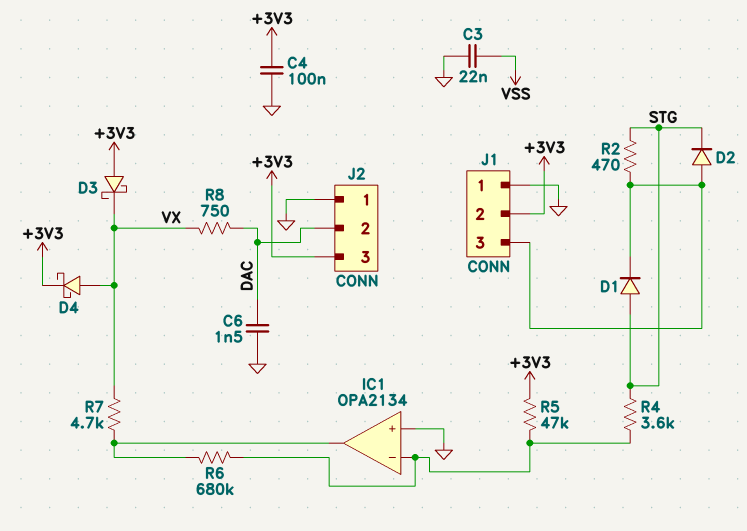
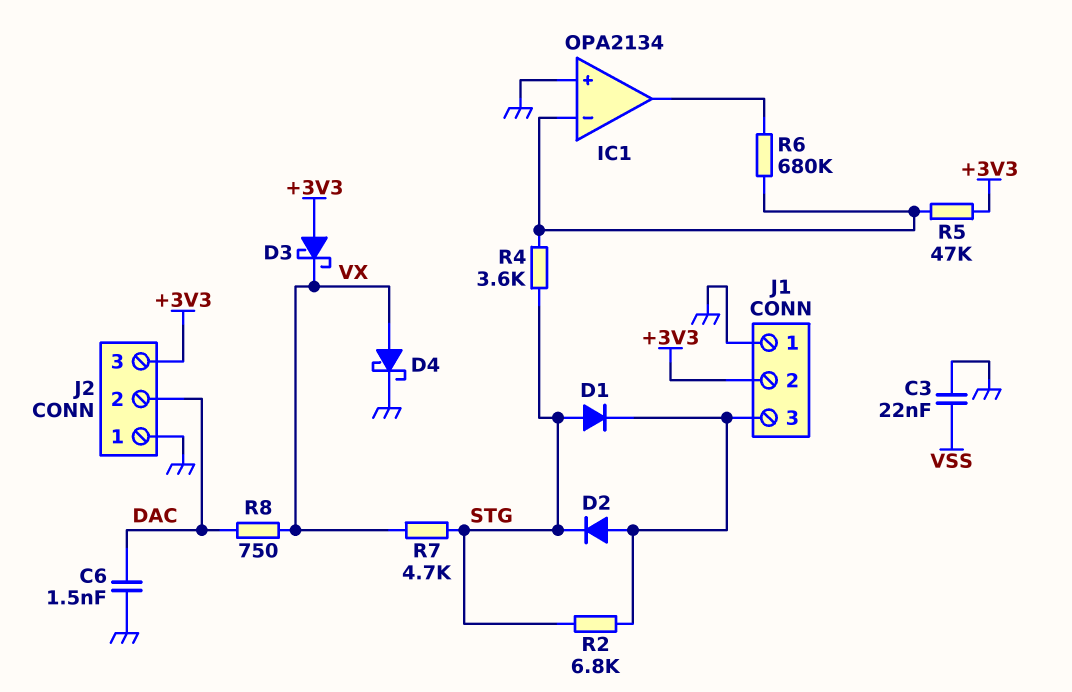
C4: 100nF (+3V3, GND) -> none
D4: schottky (A VX, K +3V3) -> schottky (A VX, K GND)
R2: 470 (J1/3, STG) -> 6.8k (J1/3, STG)
R7: 4.7k (IC1/out, VX) -> 4.7k (STG, VX)

